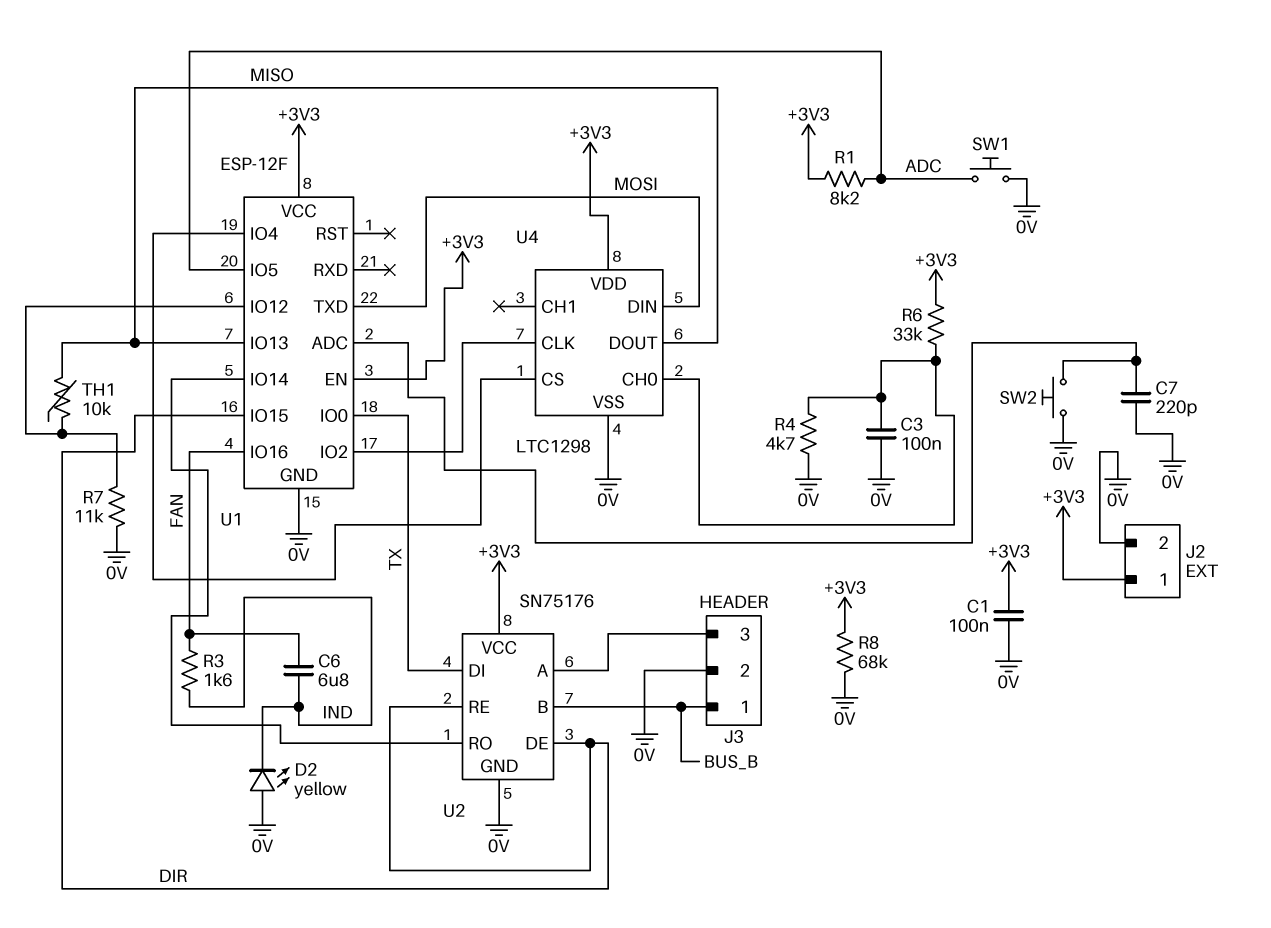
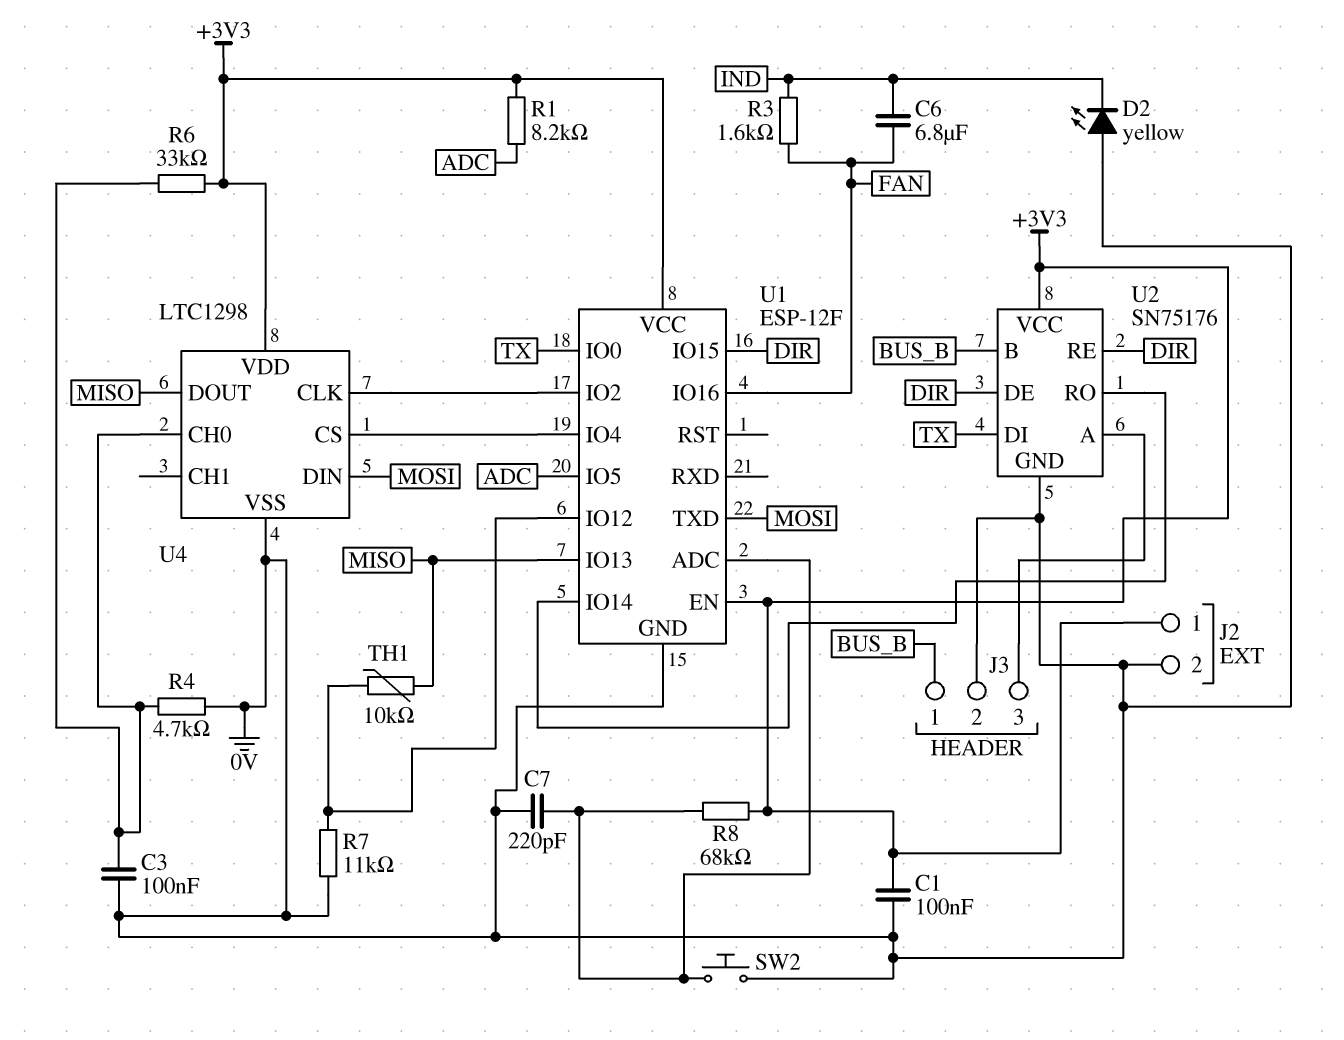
R8: 68k (+3V3, 0V) -> 68k (+3V3, U1/ADC)
SW1: button (0V, ADC) -> none

